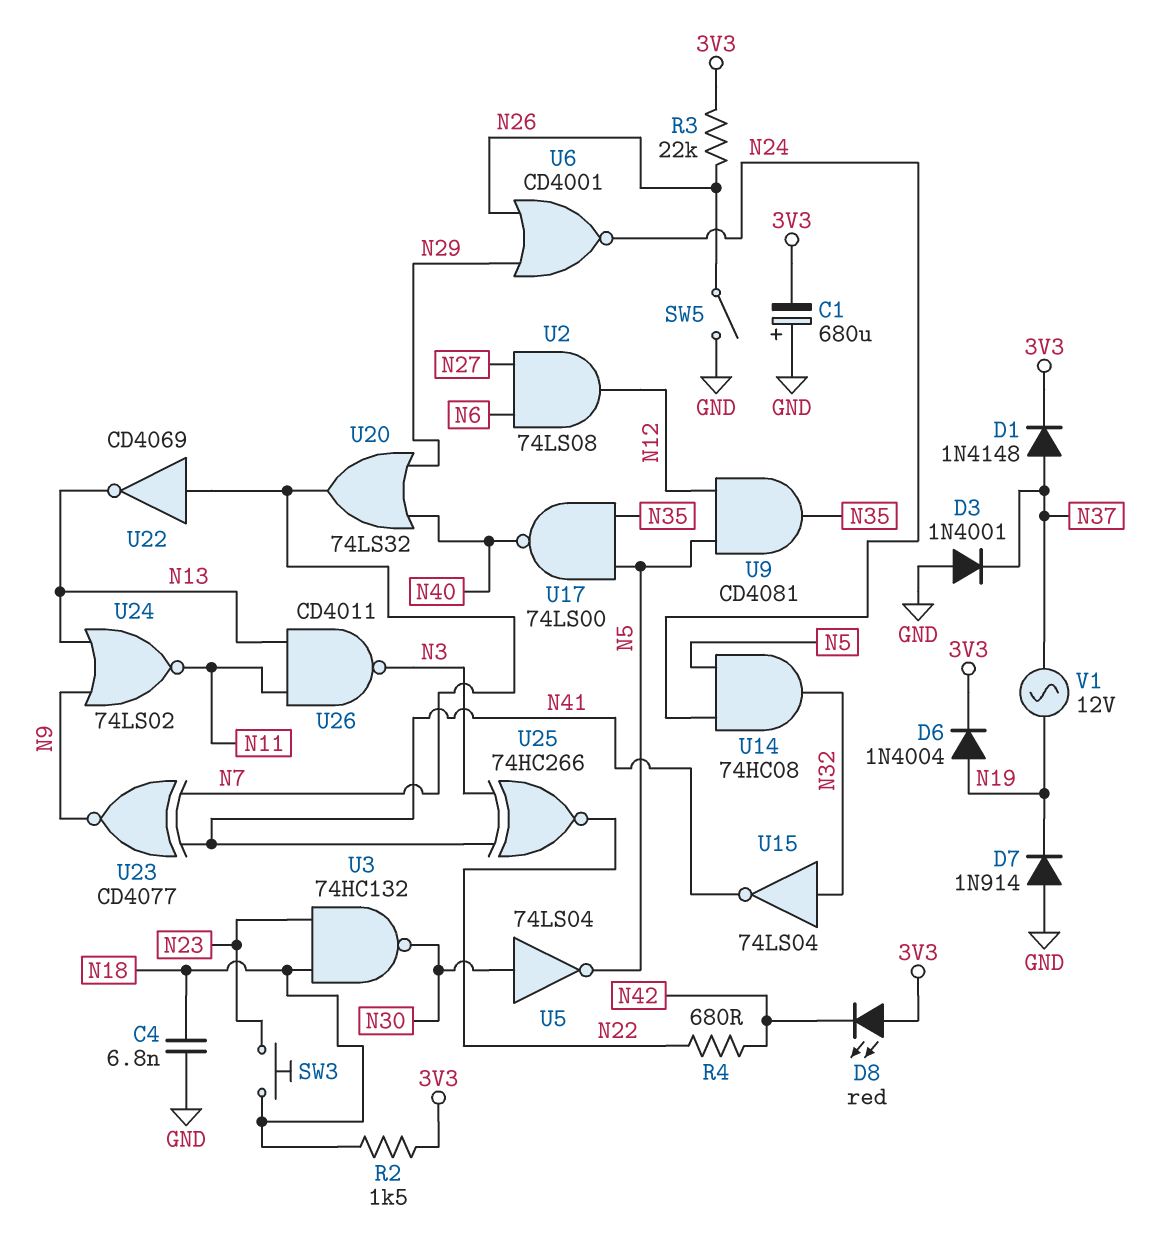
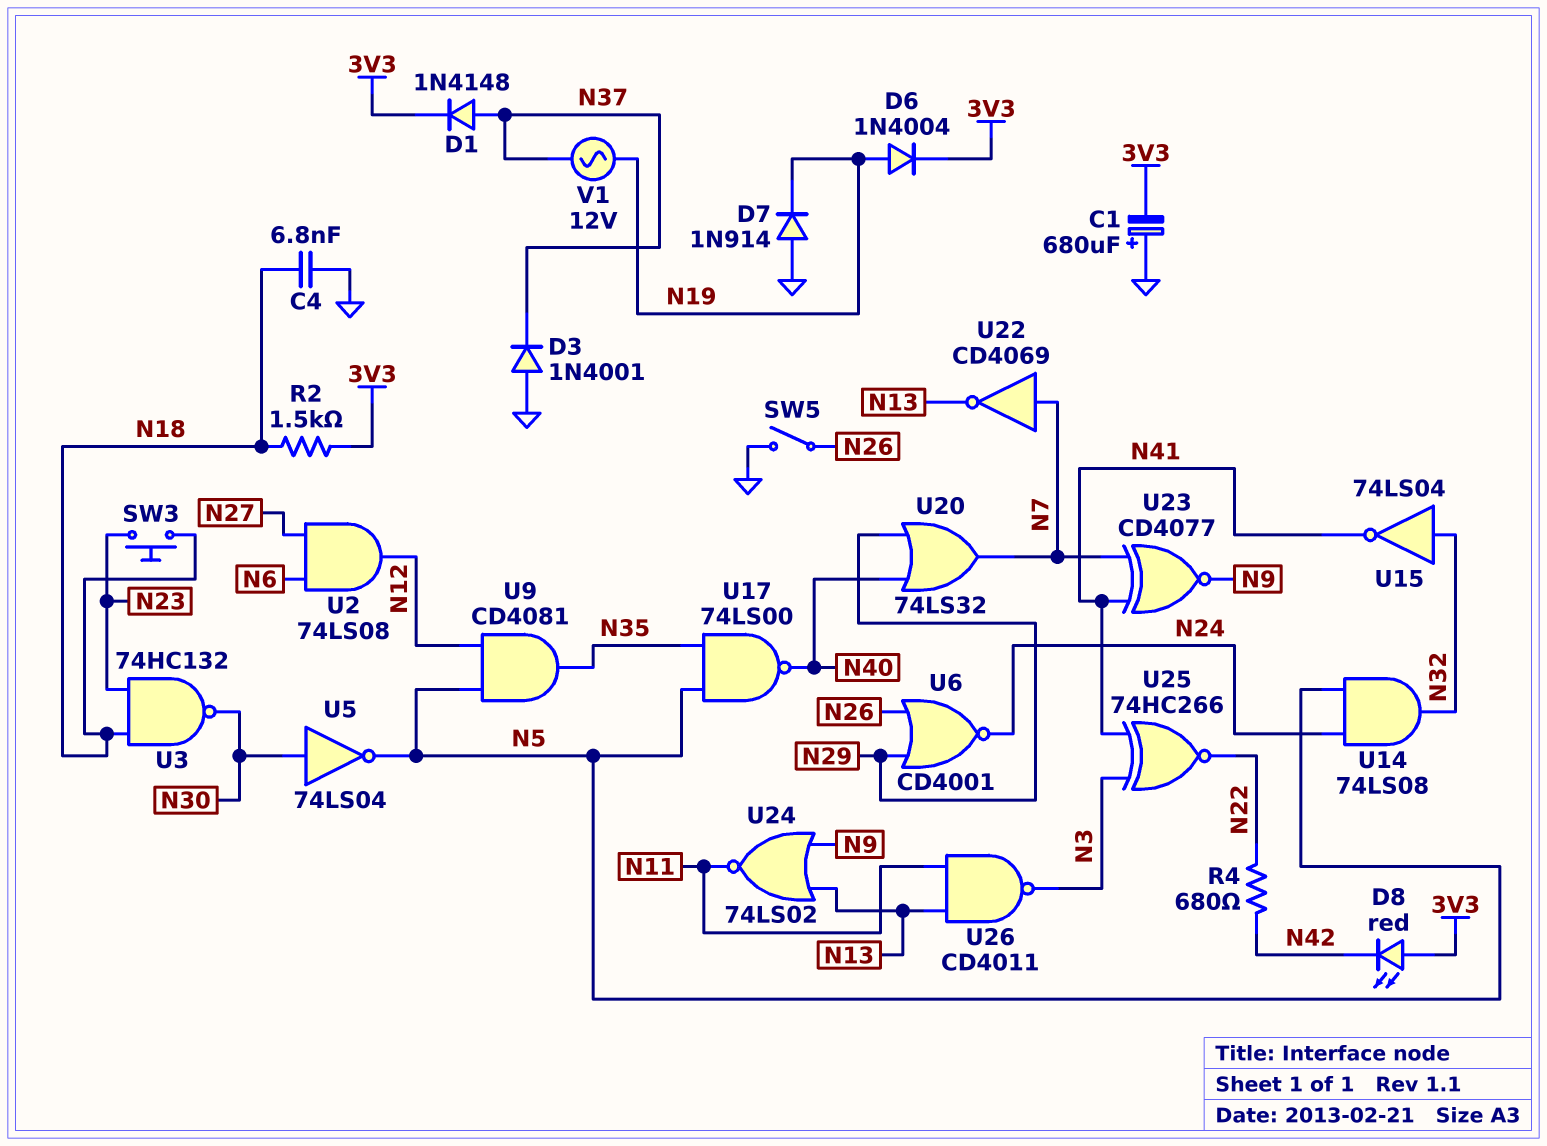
R3: 22k (3V3, N26) -> none
U14: AND 74HC08 (in N5, in N24, out N32) -> AND 74LS08 (in N5, in N24, out N32)

